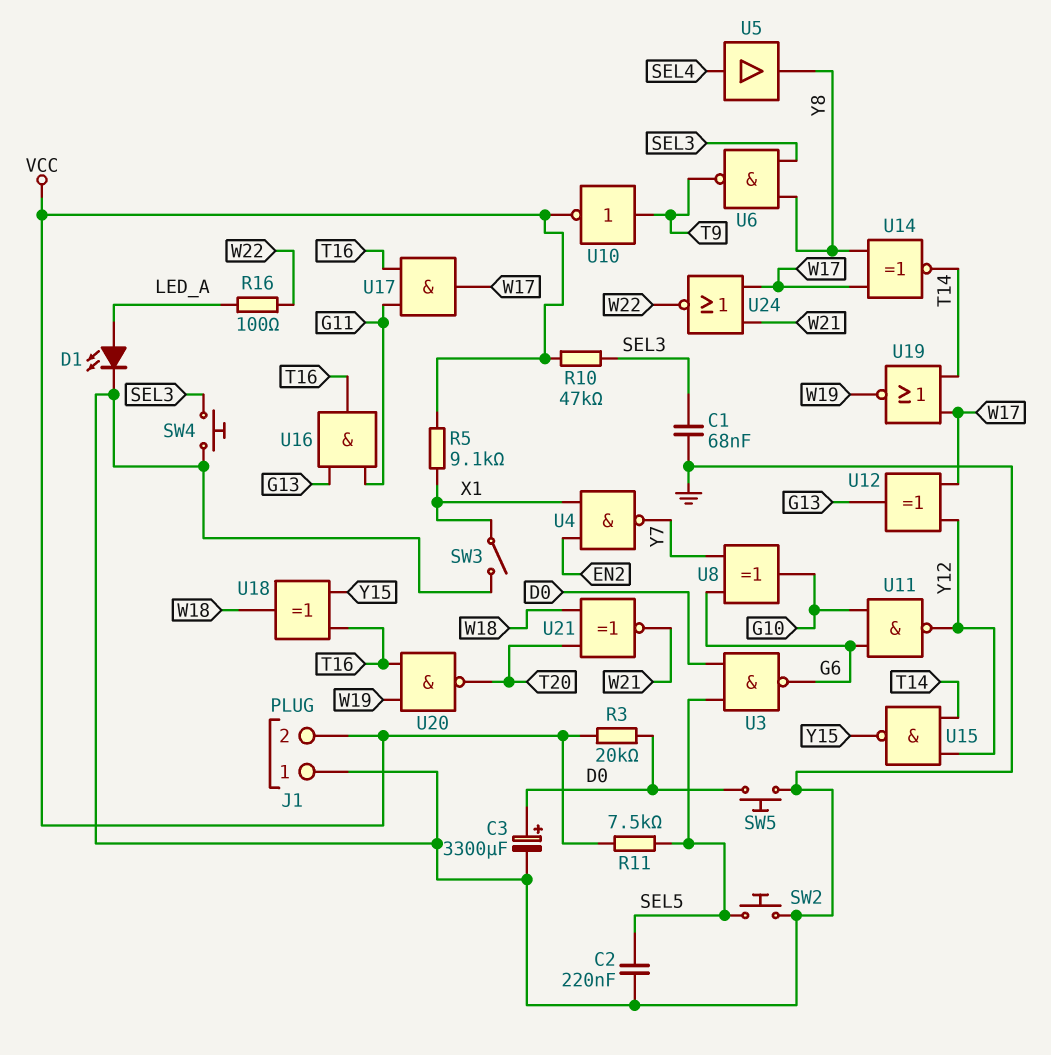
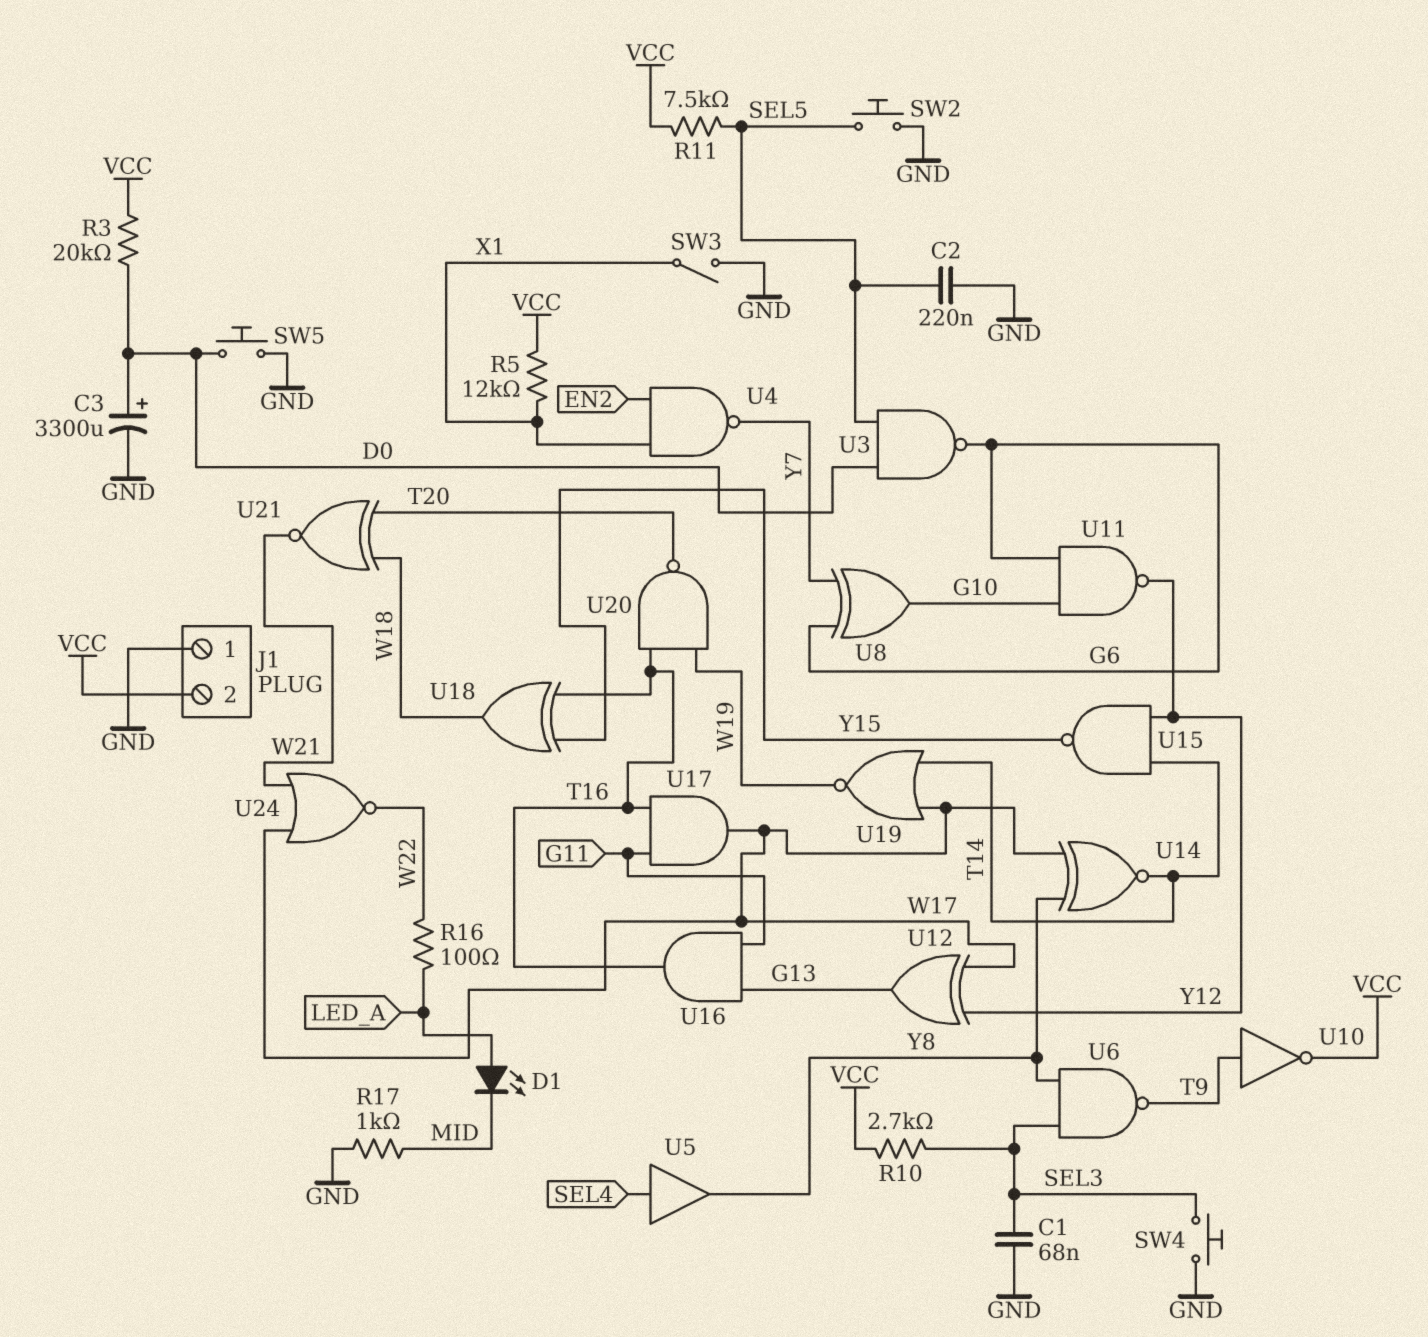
D1: LED (A LED_A, K GND) -> LED (A LED_A, K MID)
R5: 9.1k (VCC, X1) -> 12k (VCC, X1)
R10: 47k (SEL3, VCC) -> 2.7k (SEL3, VCC)
R17: none -> 1k (GND, MID)

